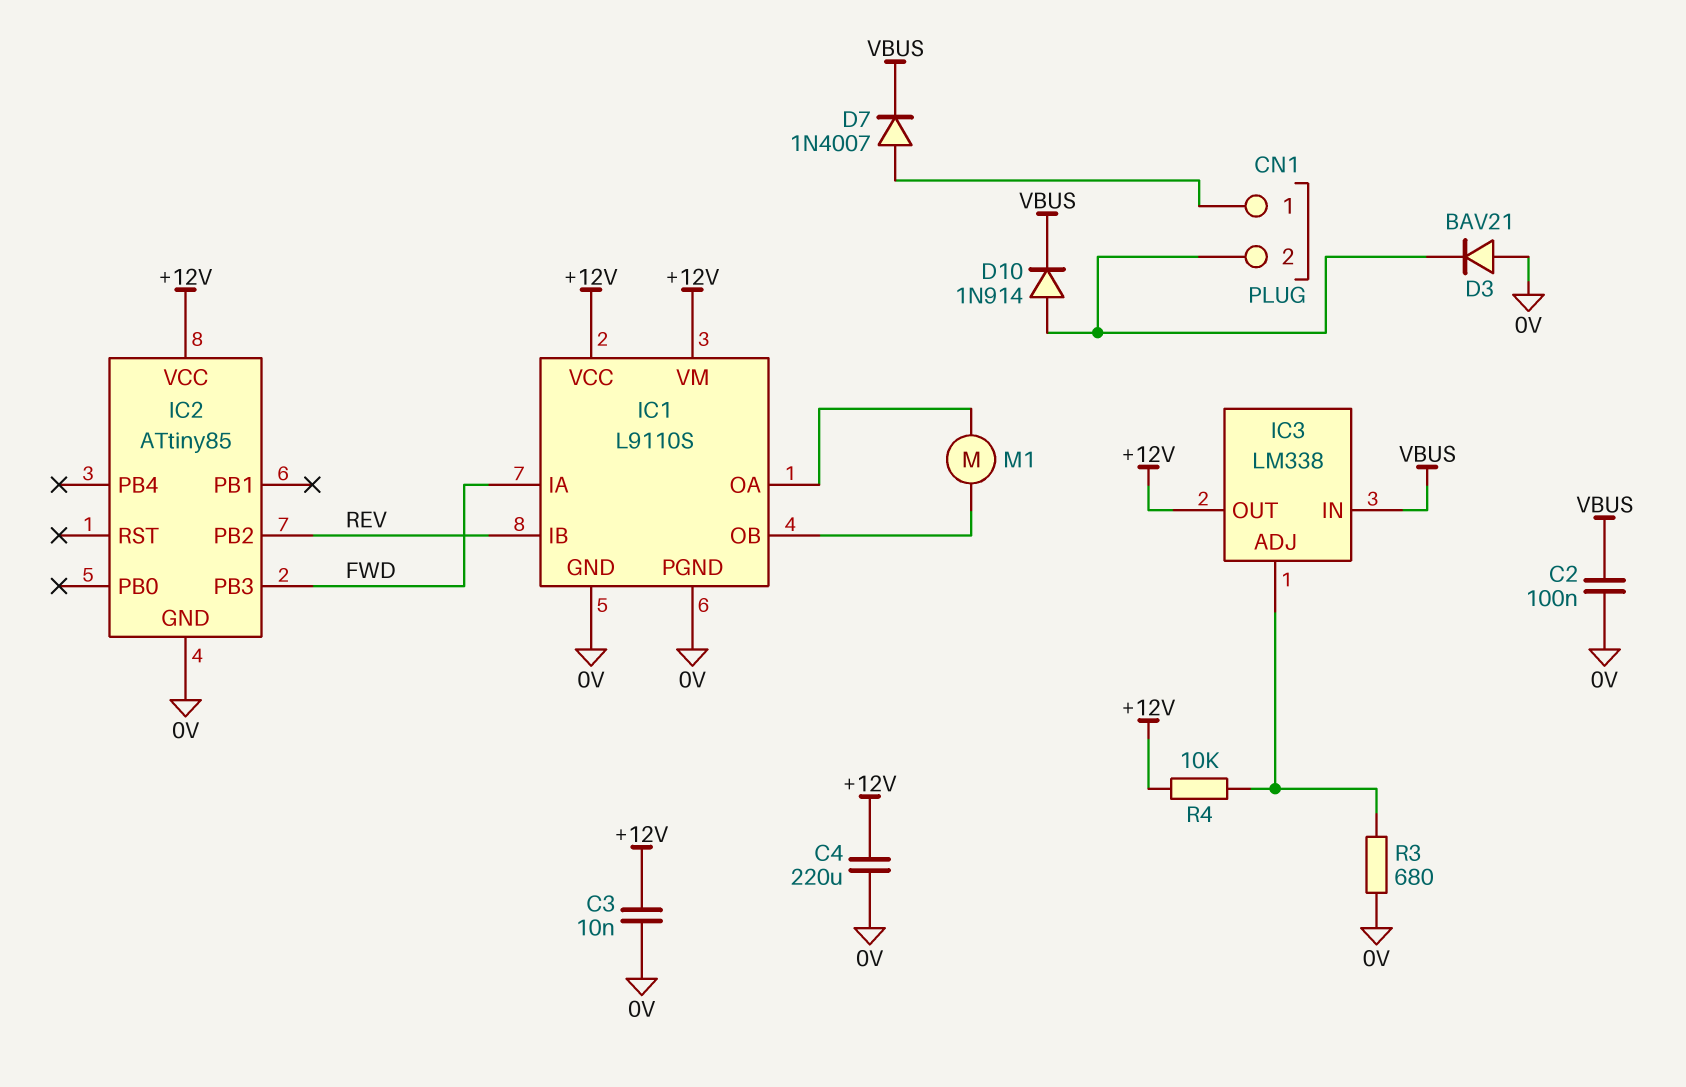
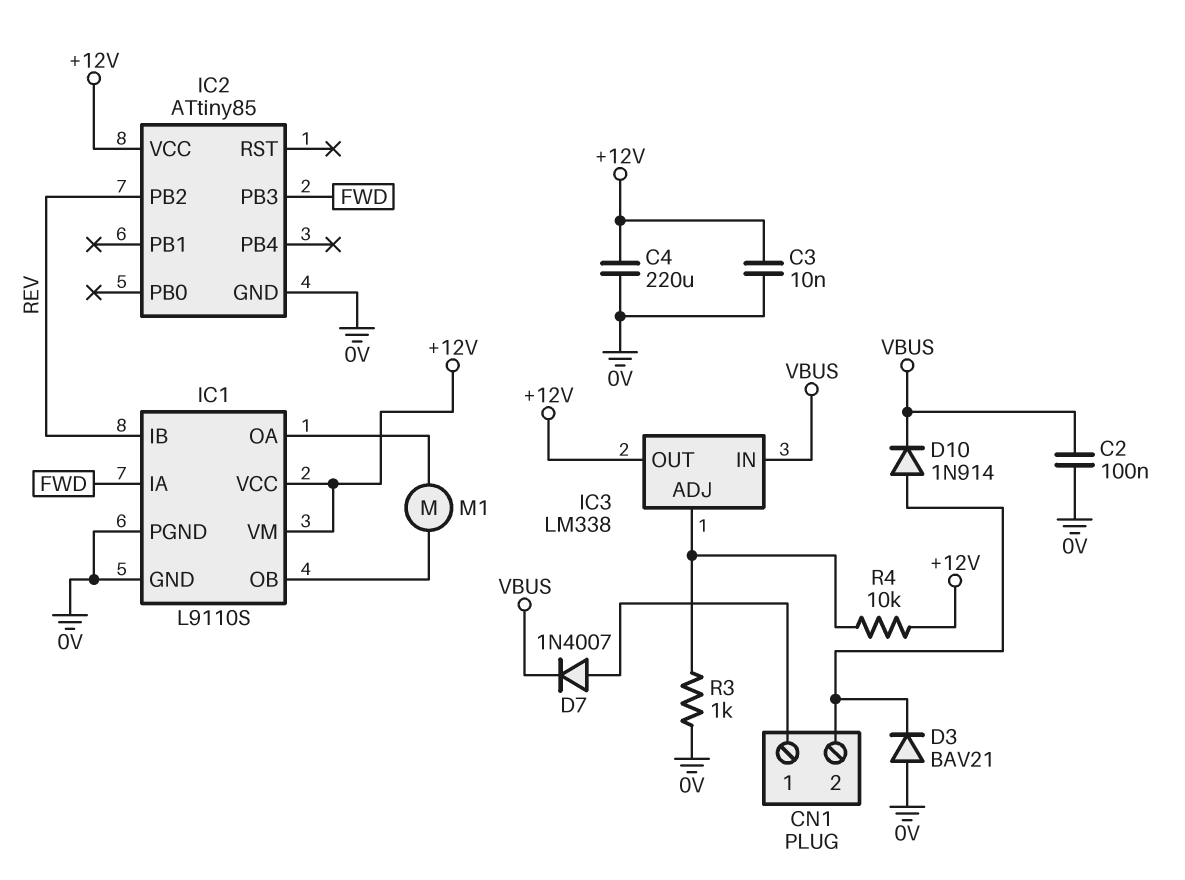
R3: 680 (0V, IC3/ADJ) -> 1k (0V, IC3/ADJ)

